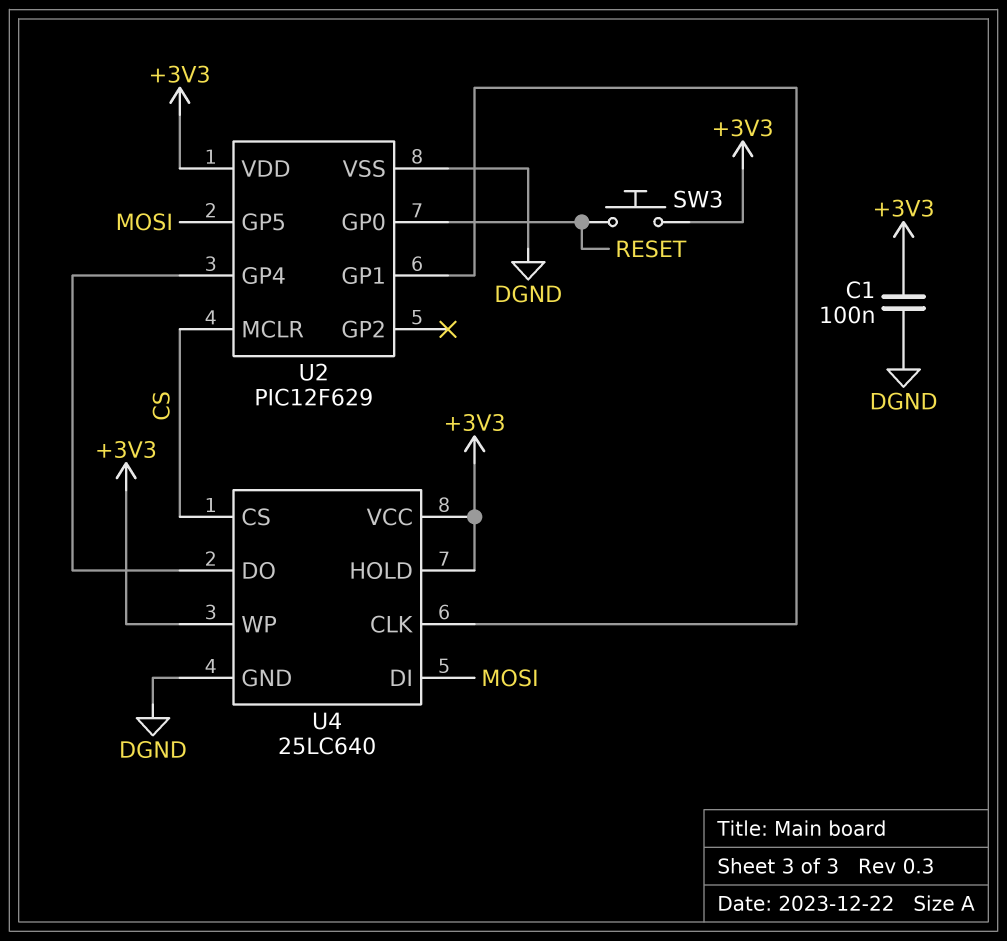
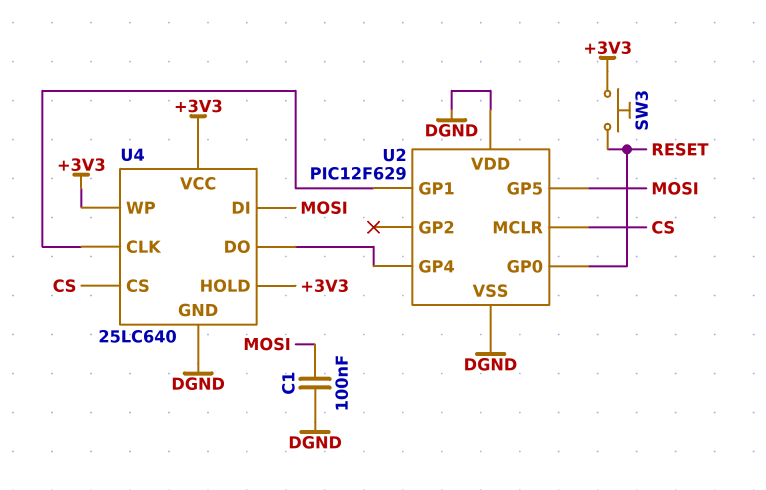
C1: 100nF (+3V3, DGND) -> 100nF (DGND, MOSI)
U2 pin VDD: +3V3 -> DGND

